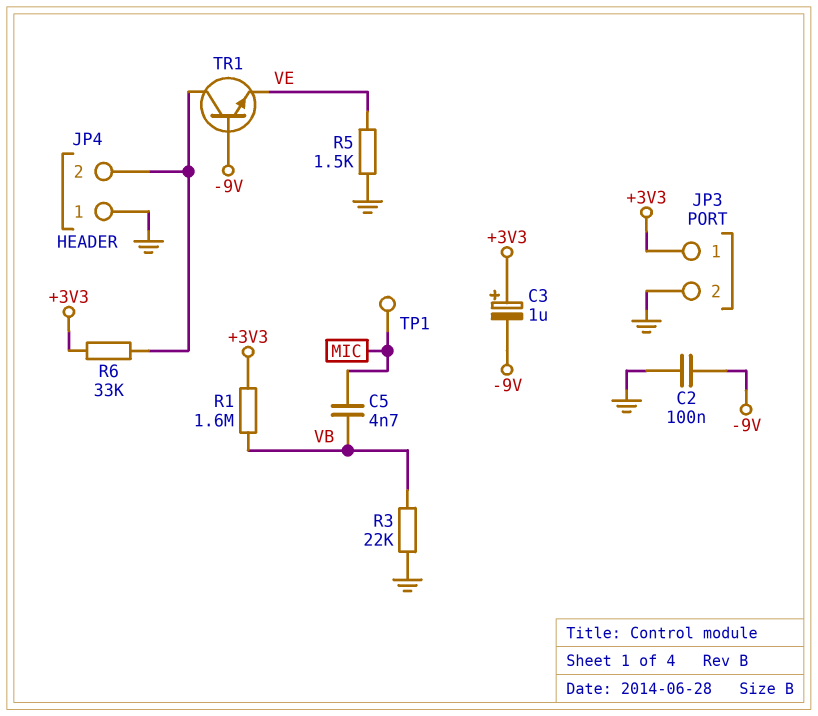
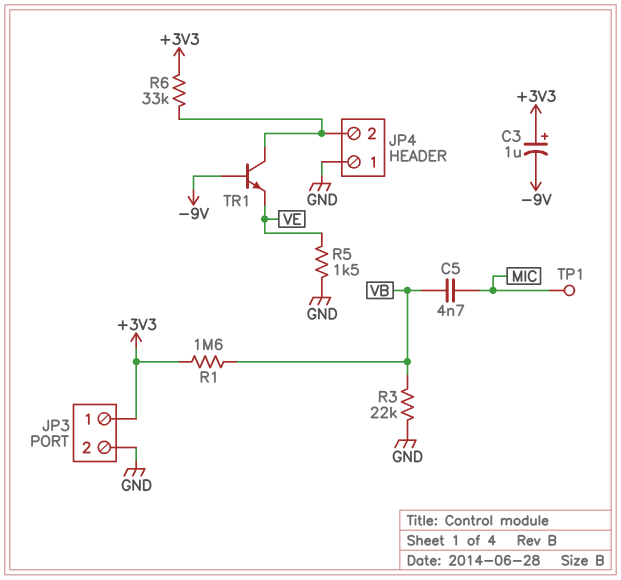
C2: 100nF (-9V, GND) -> none

